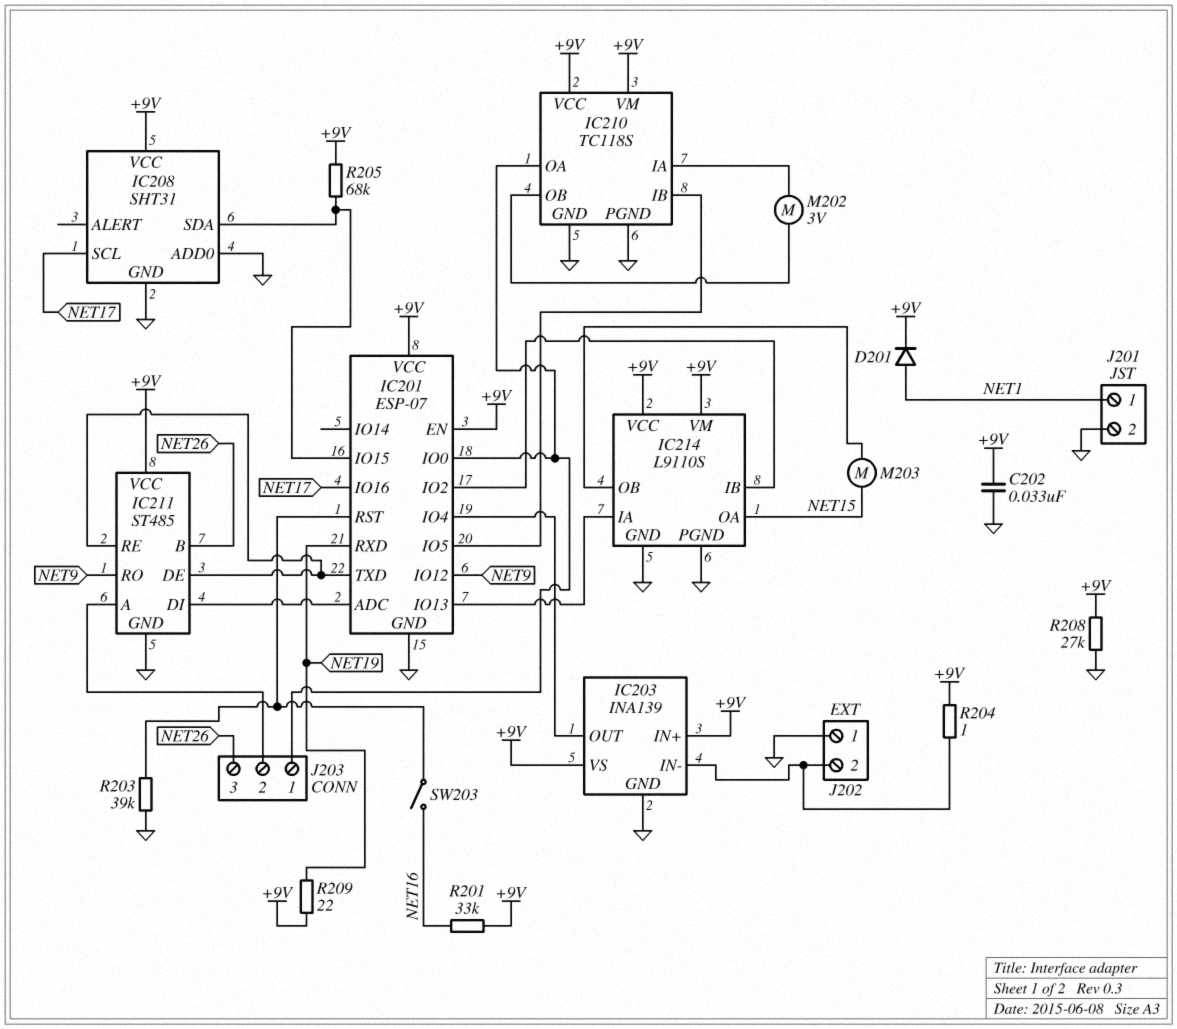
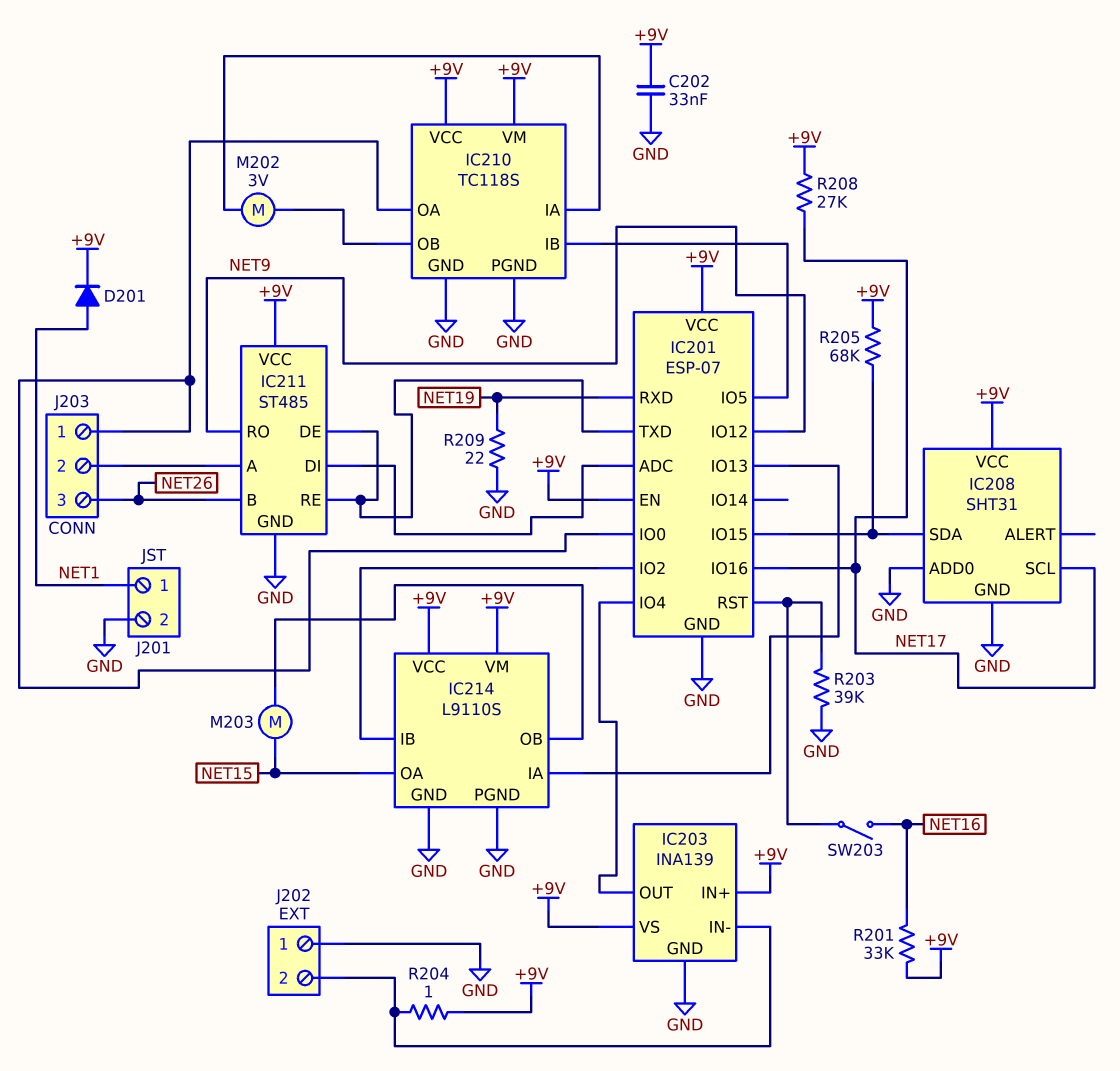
R208: 27k (+9V, GND) -> 27k (+9V, NET17)
R209: 22 (+9V, NET19) -> 22 (GND, NET19)

